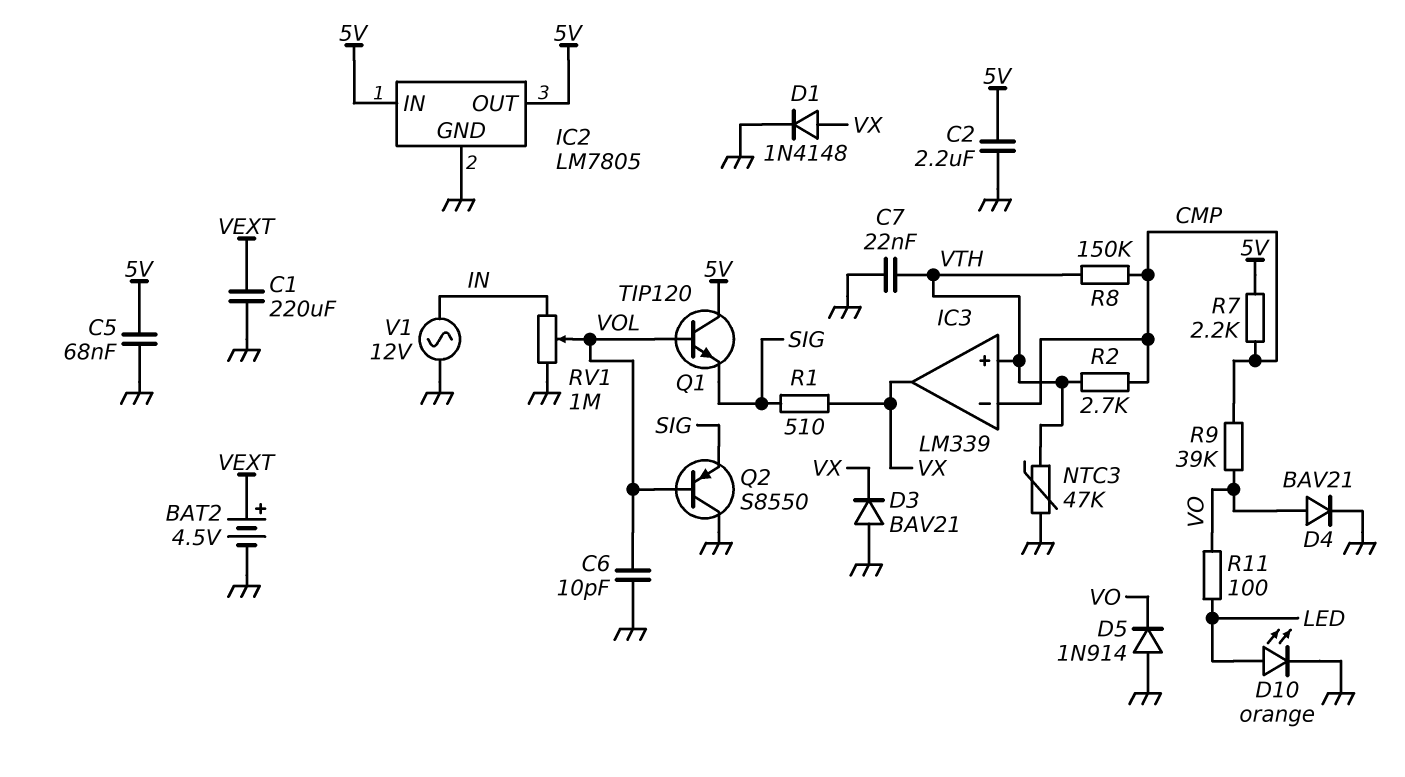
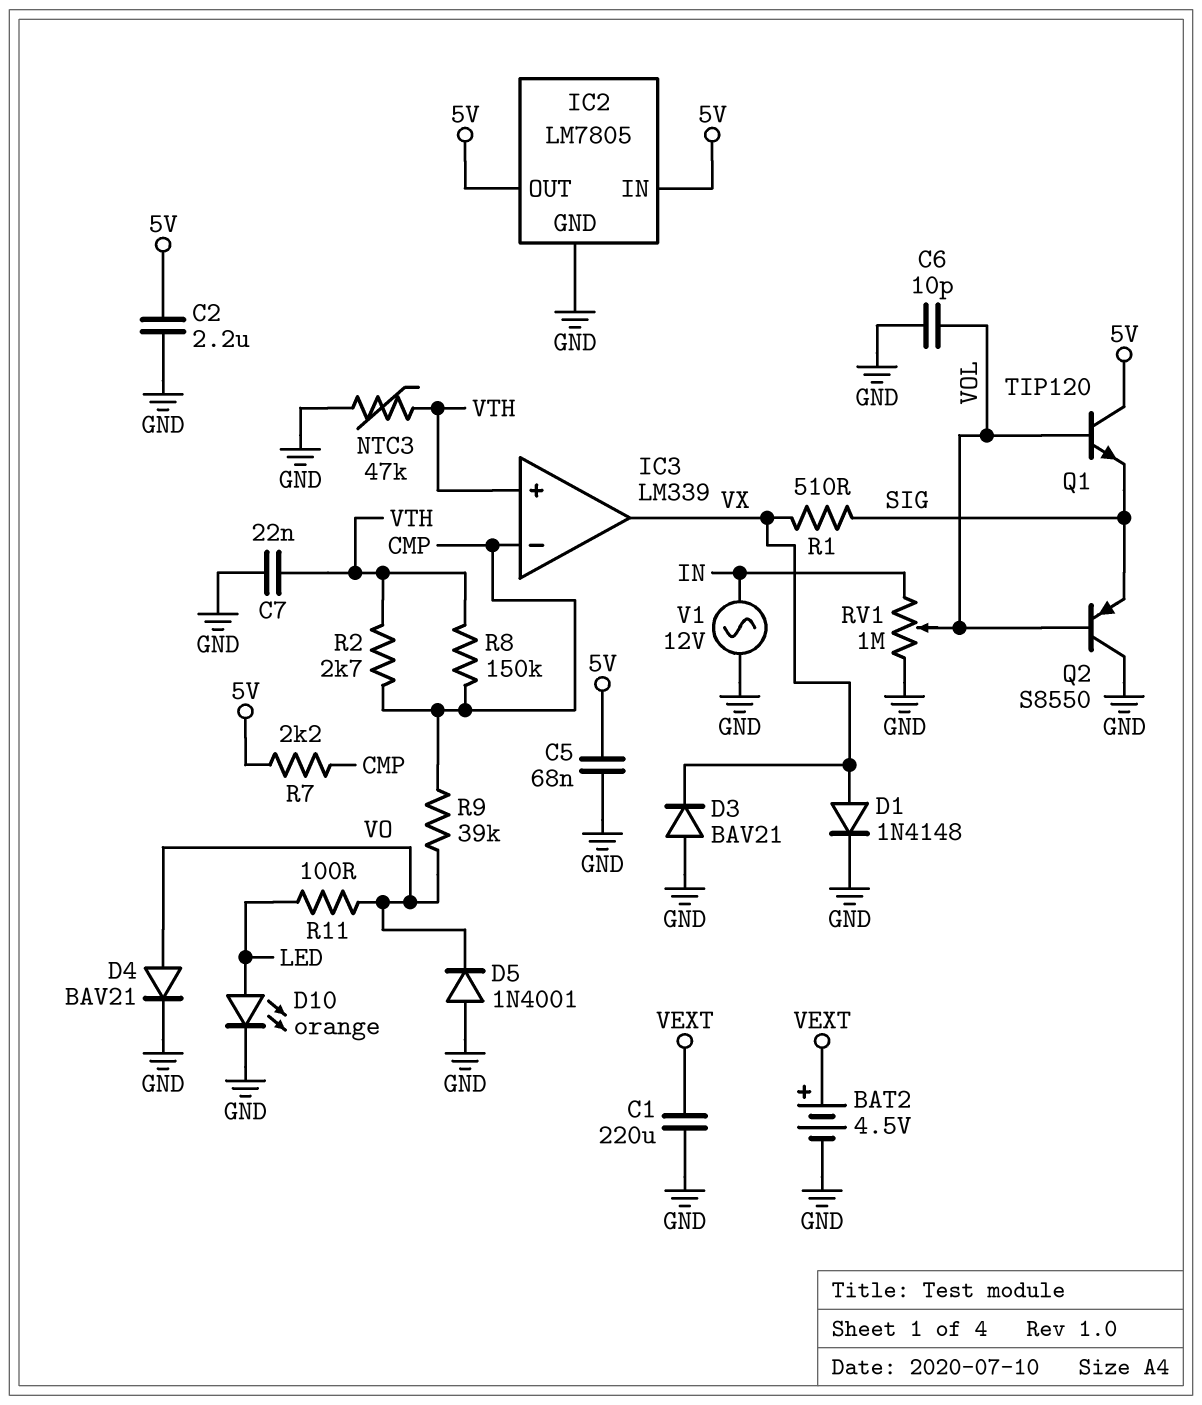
D5: diode 1N914 (A GND, K VO) -> diode 1N4001 (A GND, K VO)

